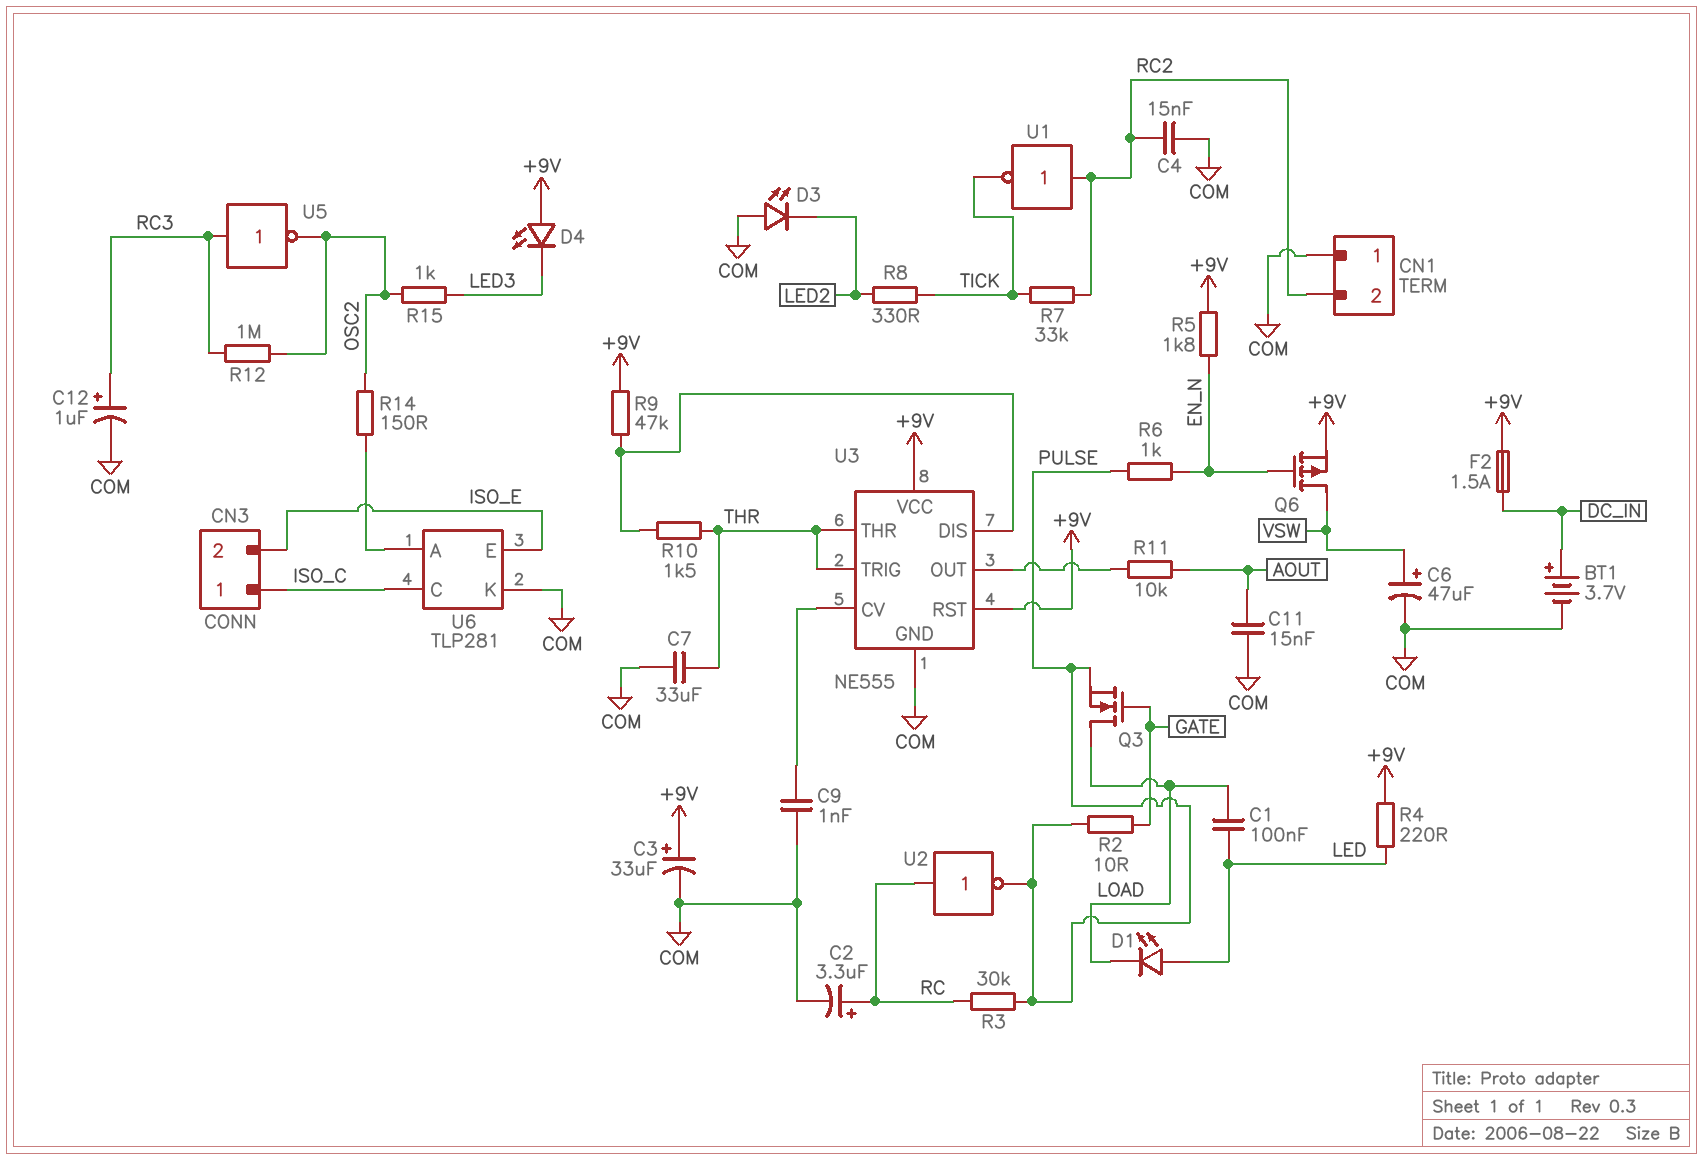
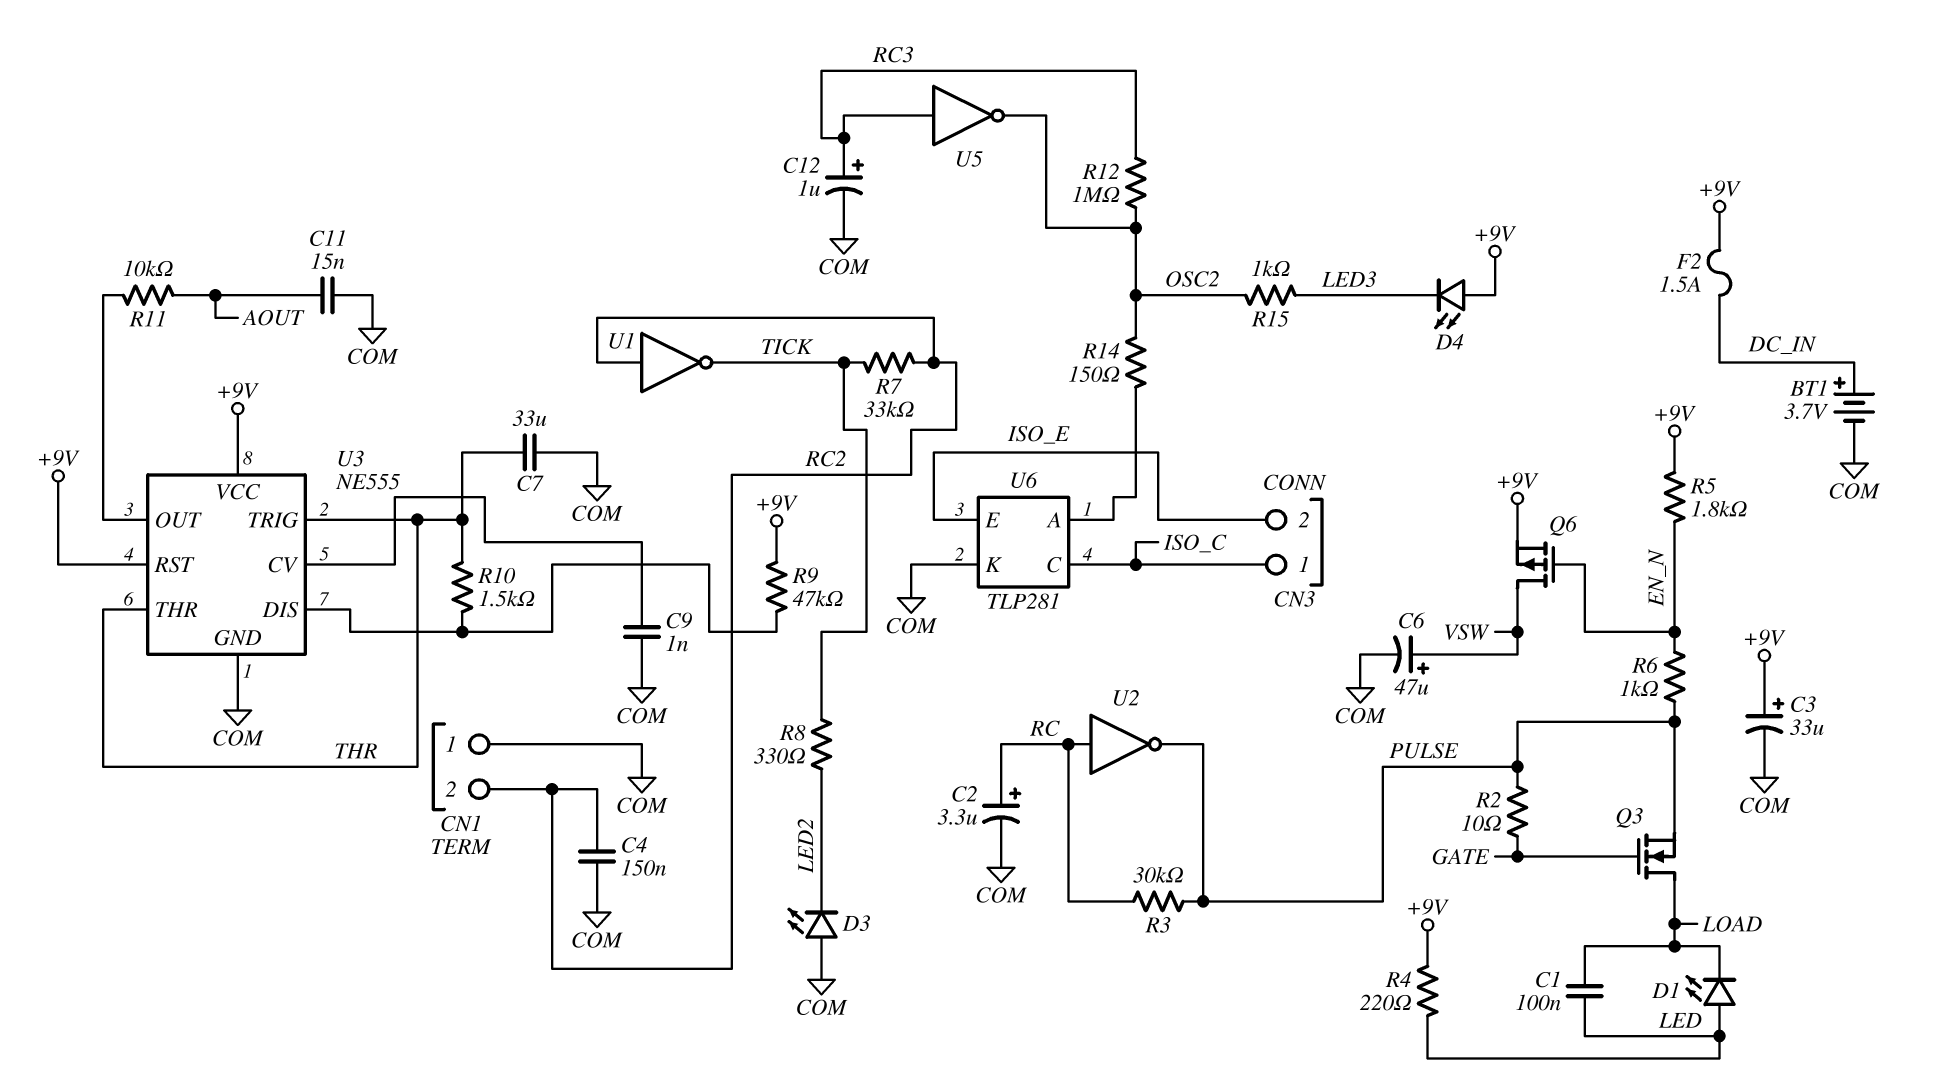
C4: 15nF (COM, RC2) -> 150nF (COM, RC2)

